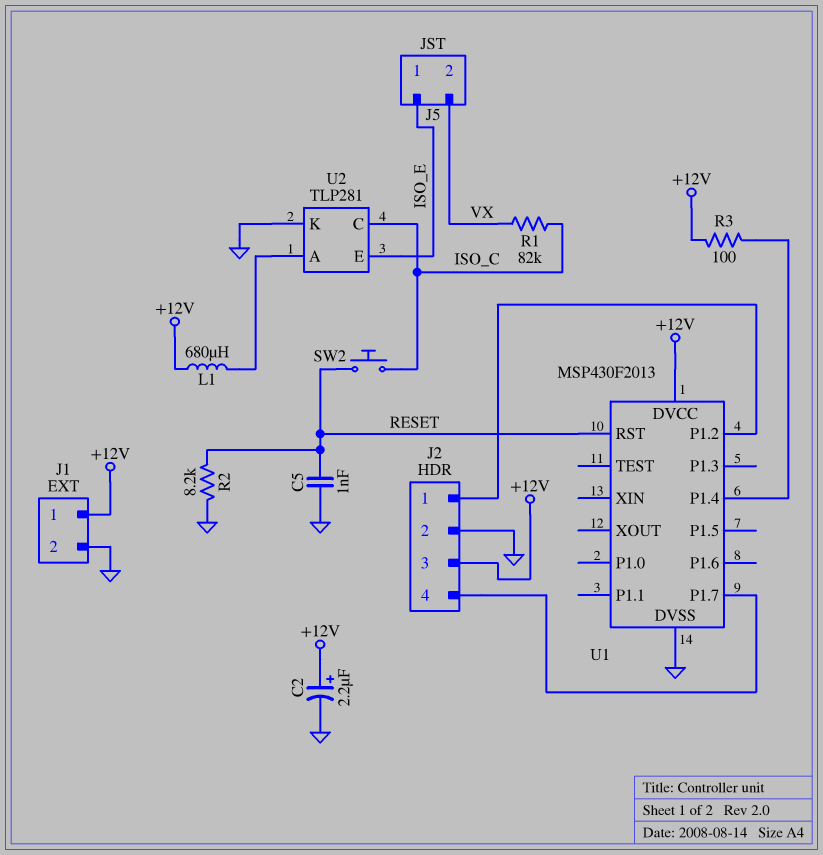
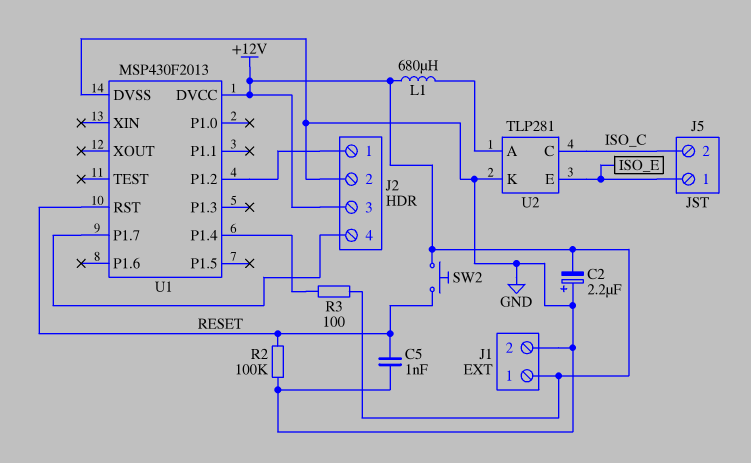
C2: 2.2uF (plus +12V, minus GND) -> 2.2uF (plus GND, minus +12V)
J5 pin 2: VX -> ISO_C
R1: 82k (ISO_C, VX) -> none
R2: 8.2k (GND, RESET) -> 100k (GND, RESET)
SW2: button (ISO_C, RESET) -> button (+12V, RESET)

